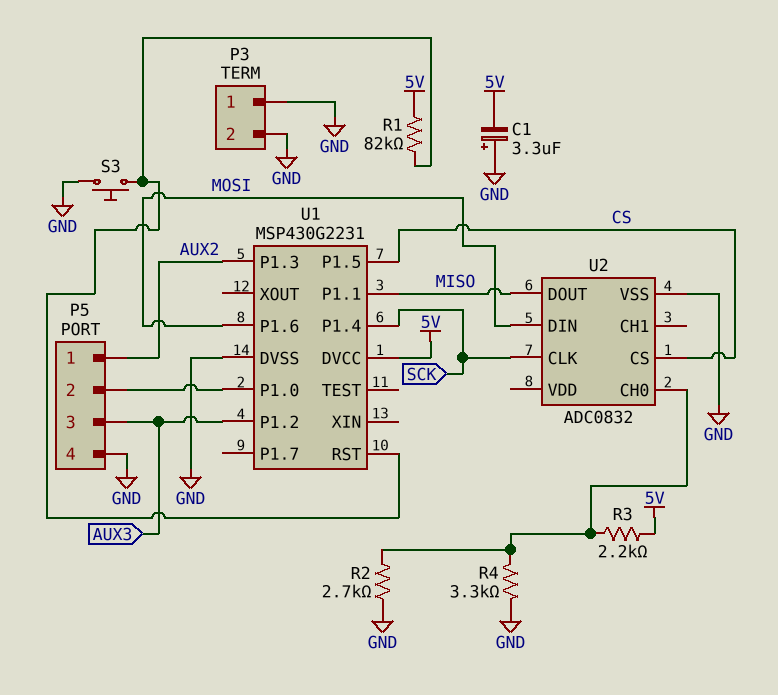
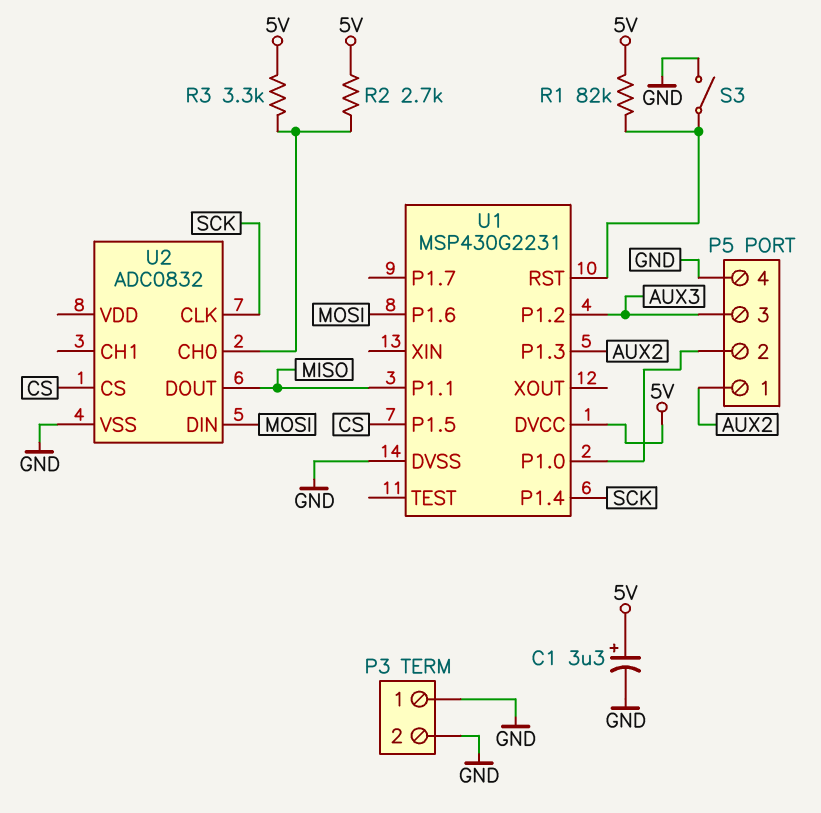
C1: 3.3uF (plus GND, minus 5V) -> 3.3uF (plus 5V, minus GND)
R2: 2.7k (GND, U2/CH0) -> 2.7k (5V, U2/CH0)
R3: 2.2k (5V, U2/CH0) -> 3.3k (5V, U2/CH0)
R4: 3.3k (GND, U2/CH0) -> none
S3: button (GND, U1/RST) -> switch (GND, U1/RST)

